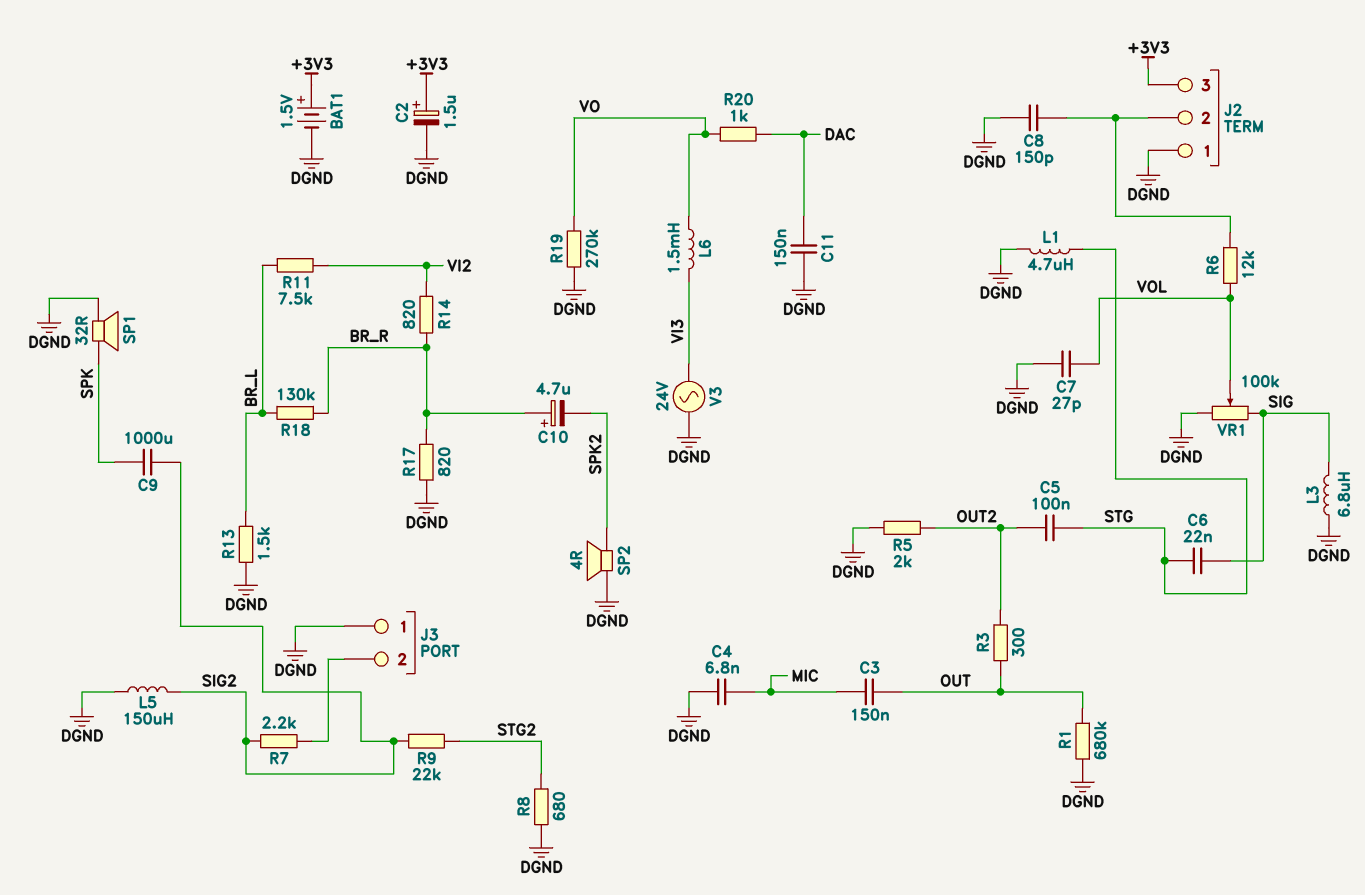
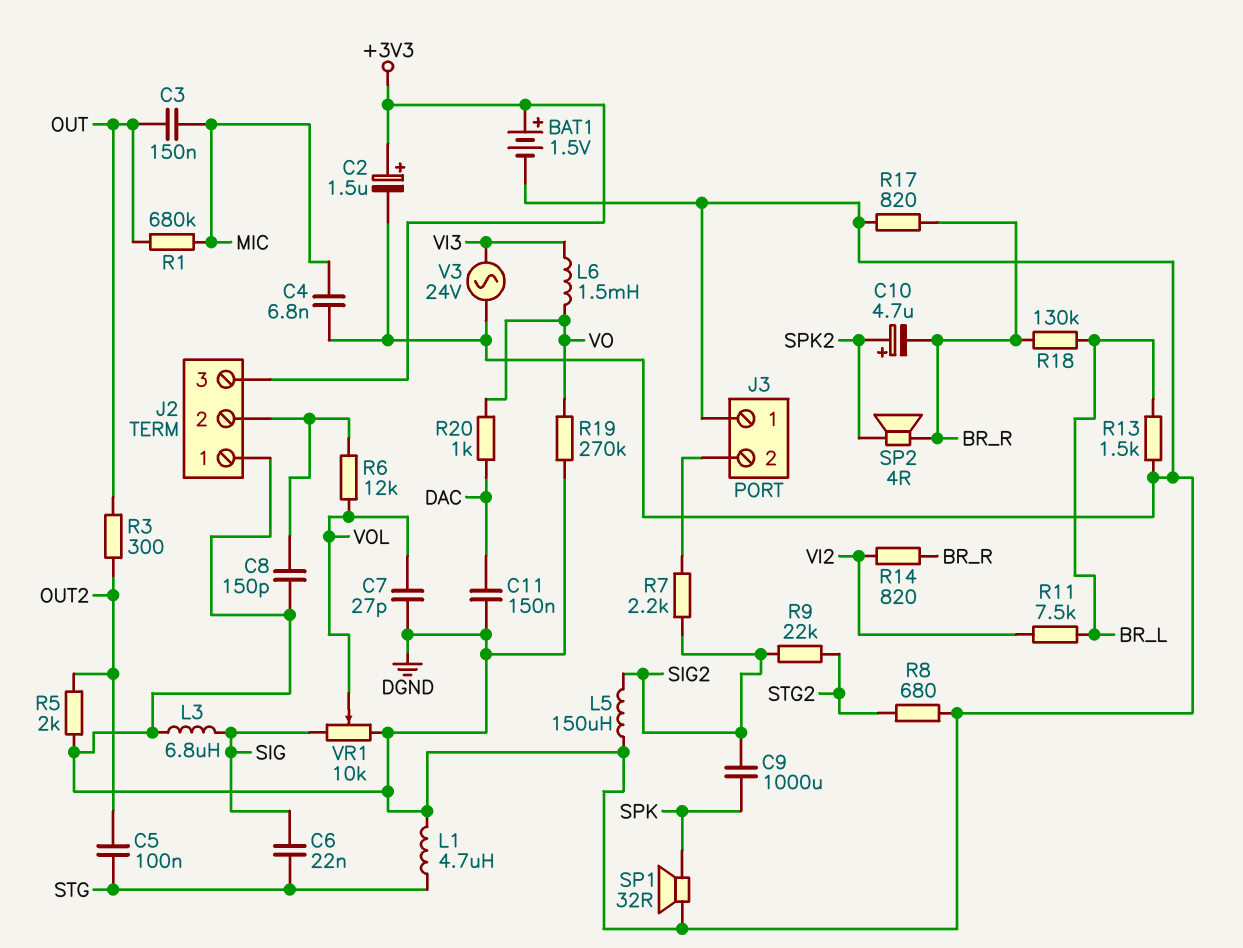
C10: 4.7uF (plus BR_R, minus SPK2) -> 4.7uF (plus SPK2, minus BR_R)
R1: 680k (DGND, OUT) -> 680k (MIC, OUT)
SP2: speaker 4R (DGND, SPK2) -> speaker 4R (BR_R, SPK2)
VR1: 100k (DGND, SIG, wiper VOL) -> 10k (DGND, SIG, wiper VOL)

